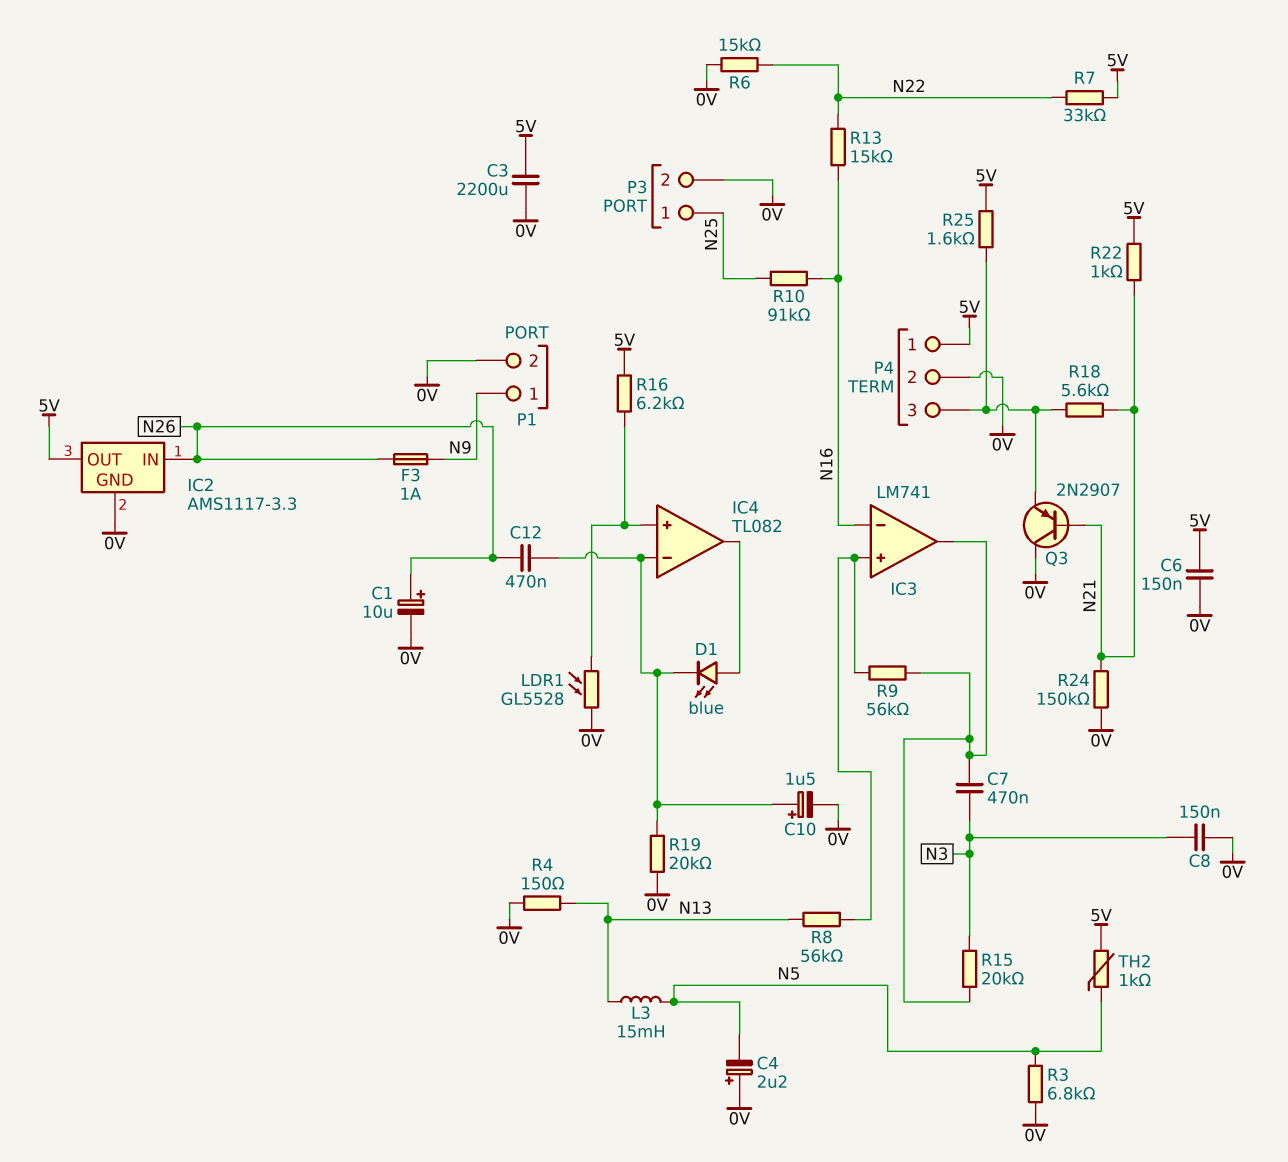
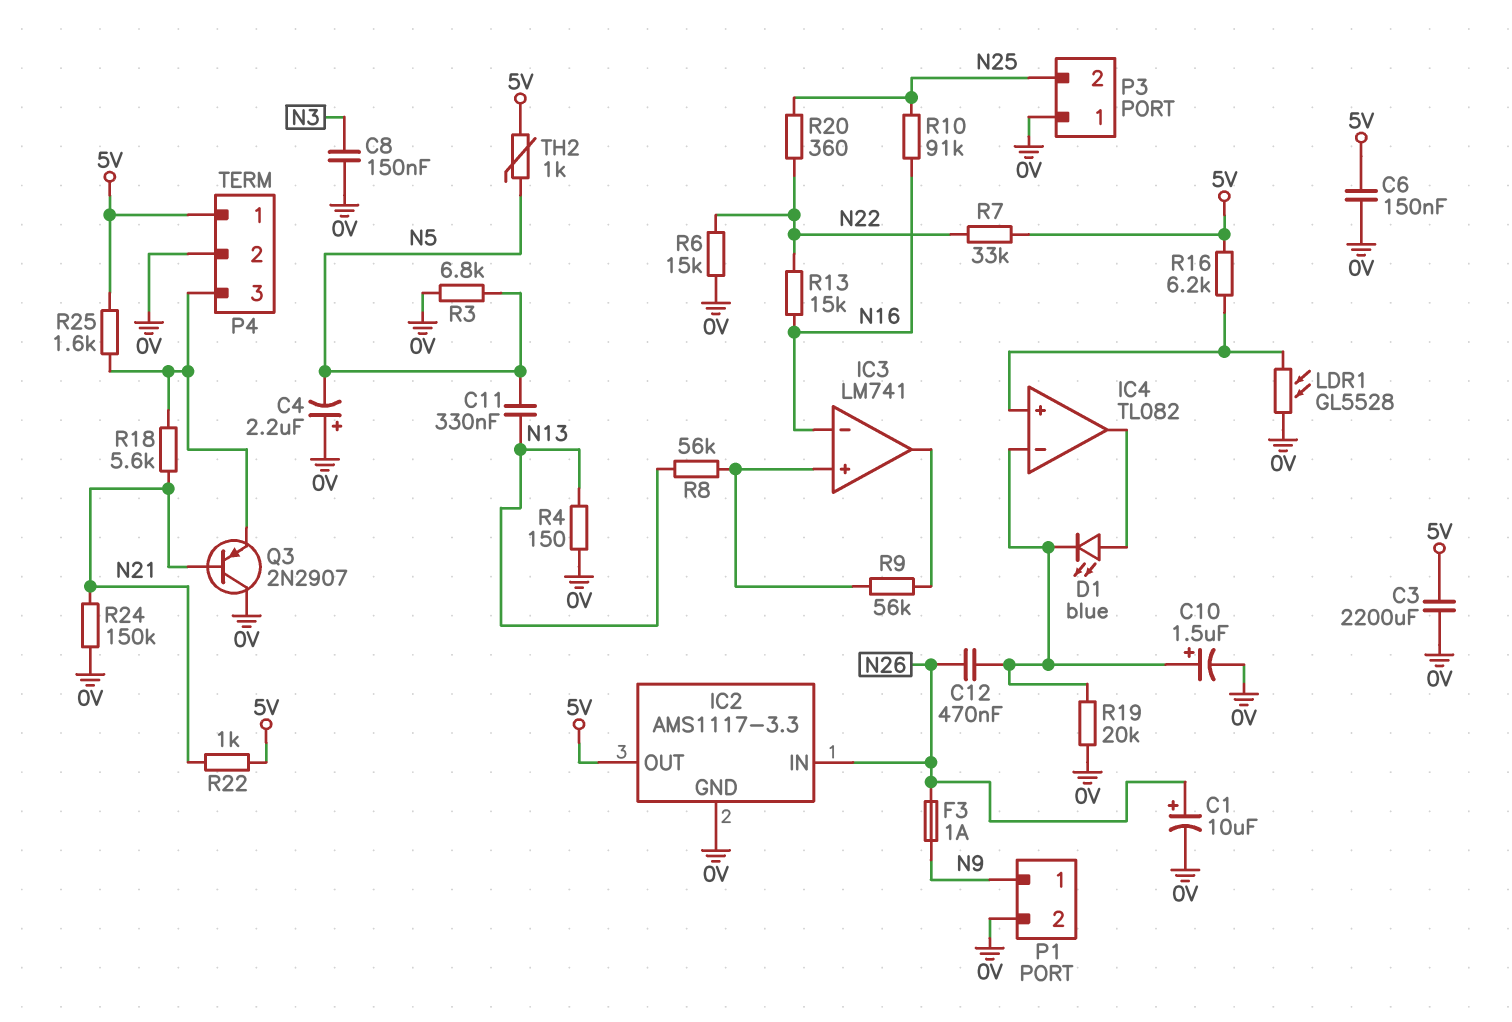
C7: 470nF (IC3/out, N3) -> none
C11: none -> 330nF (N5, N13)
L3: 15mH (N5, N13) -> none
P3 pin 1: N25 -> 0V
P3 pin 2: 0V -> N25
R15: 20k (IC3/out, N3) -> none
R20: none -> 360 (N22, N25)

